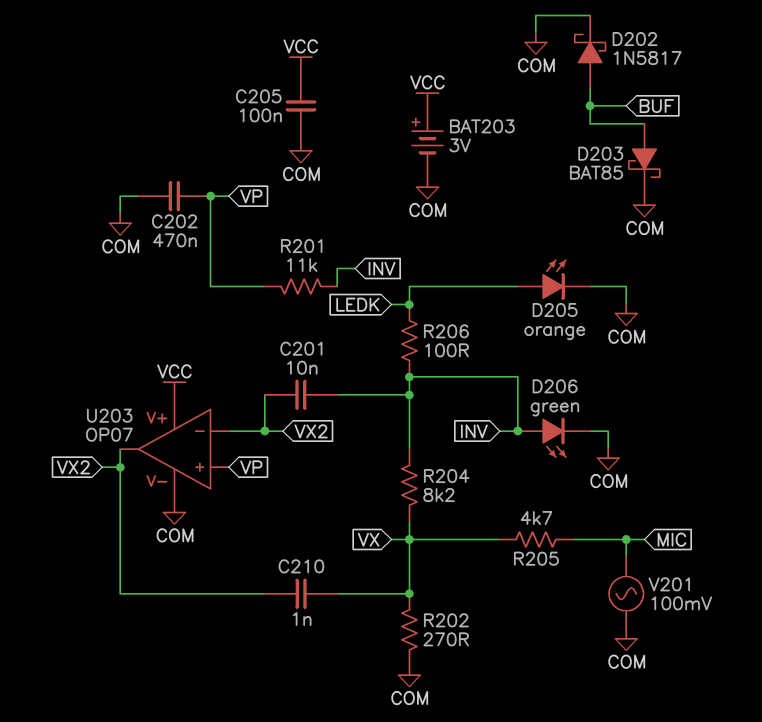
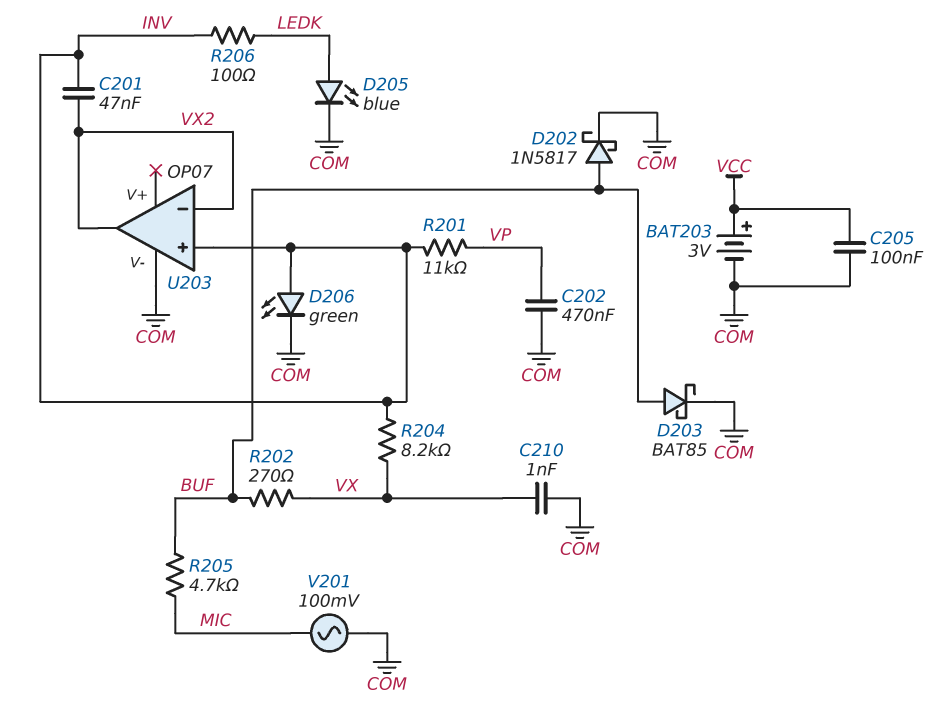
C201: 10nF (INV, VX2) -> 47nF (INV, VX2)
C210: 1nF (VX, VX2) -> 1nF (COM, VX)
D205: LED orange (A LEDK, K COM) -> LED blue (A LEDK, K COM)
R202: 270 (COM, VX) -> 270 (BUF, VX)
R205: 4.7k (MIC, VX) -> 4.7k (BUF, MIC)
U203 pin V+: VCC -> none
U203 pin in+: VP -> INV

